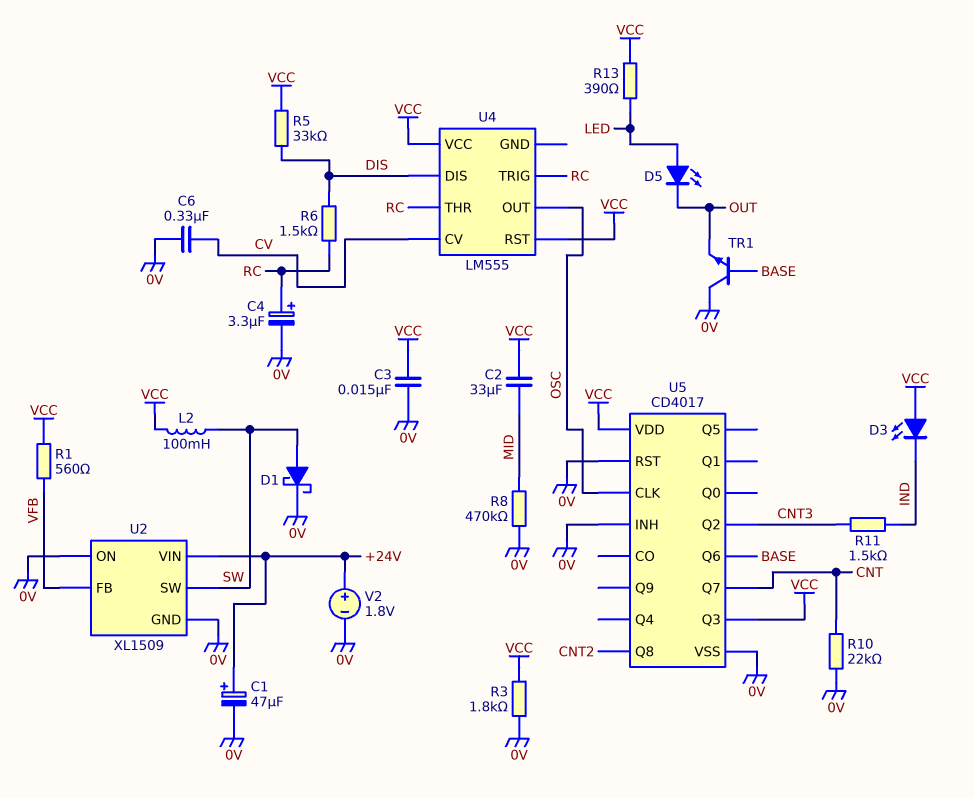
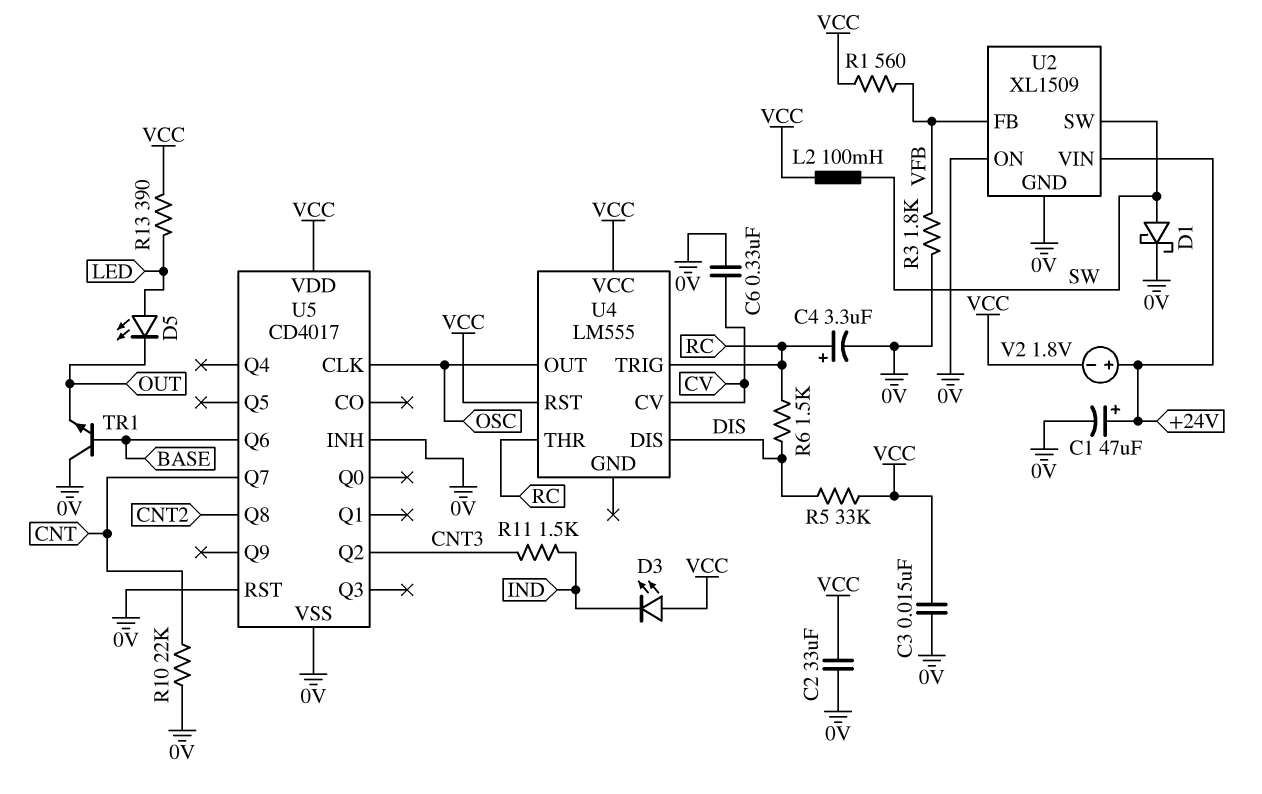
C2: 33uF (MID, VCC) -> 33uF (0V, VCC)
R3: 1.8k (0V, VCC) -> 1.8k (0V, VFB)
R8: 470k (0V, MID) -> none
U5 pin Q3: VCC -> none
V2: 1.8V (plus +24V, minus 0V) -> 1.8V (plus +24V, minus VCC)

